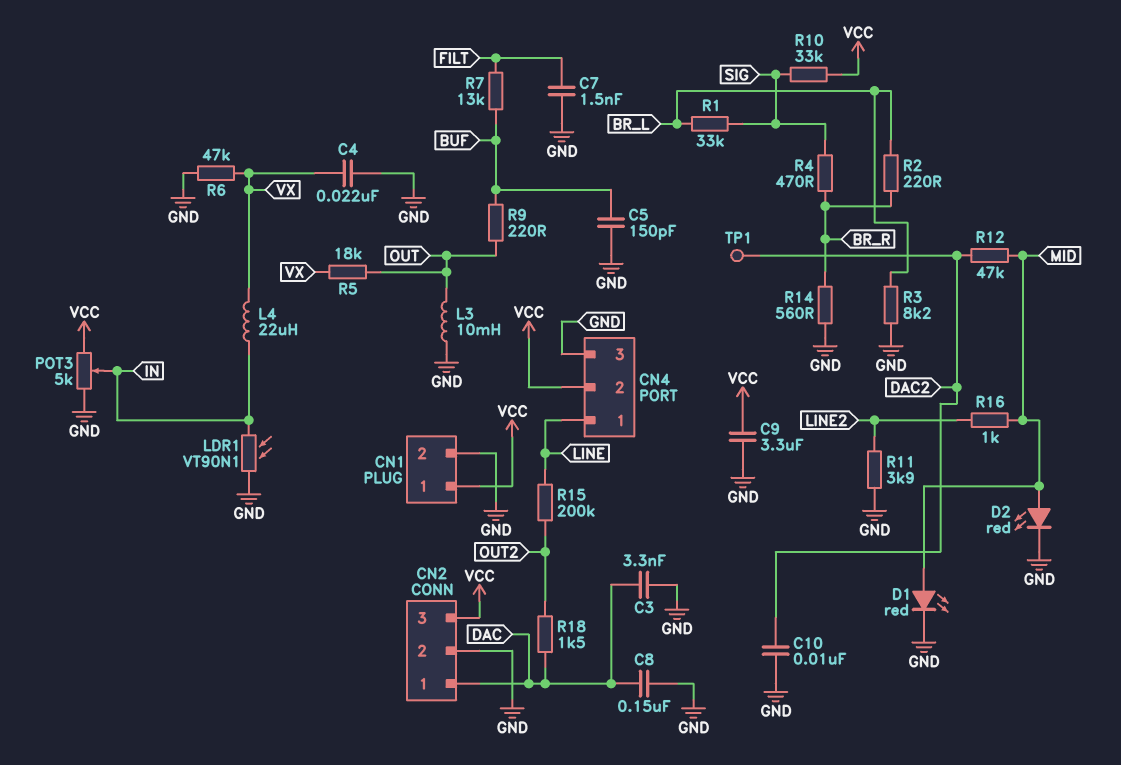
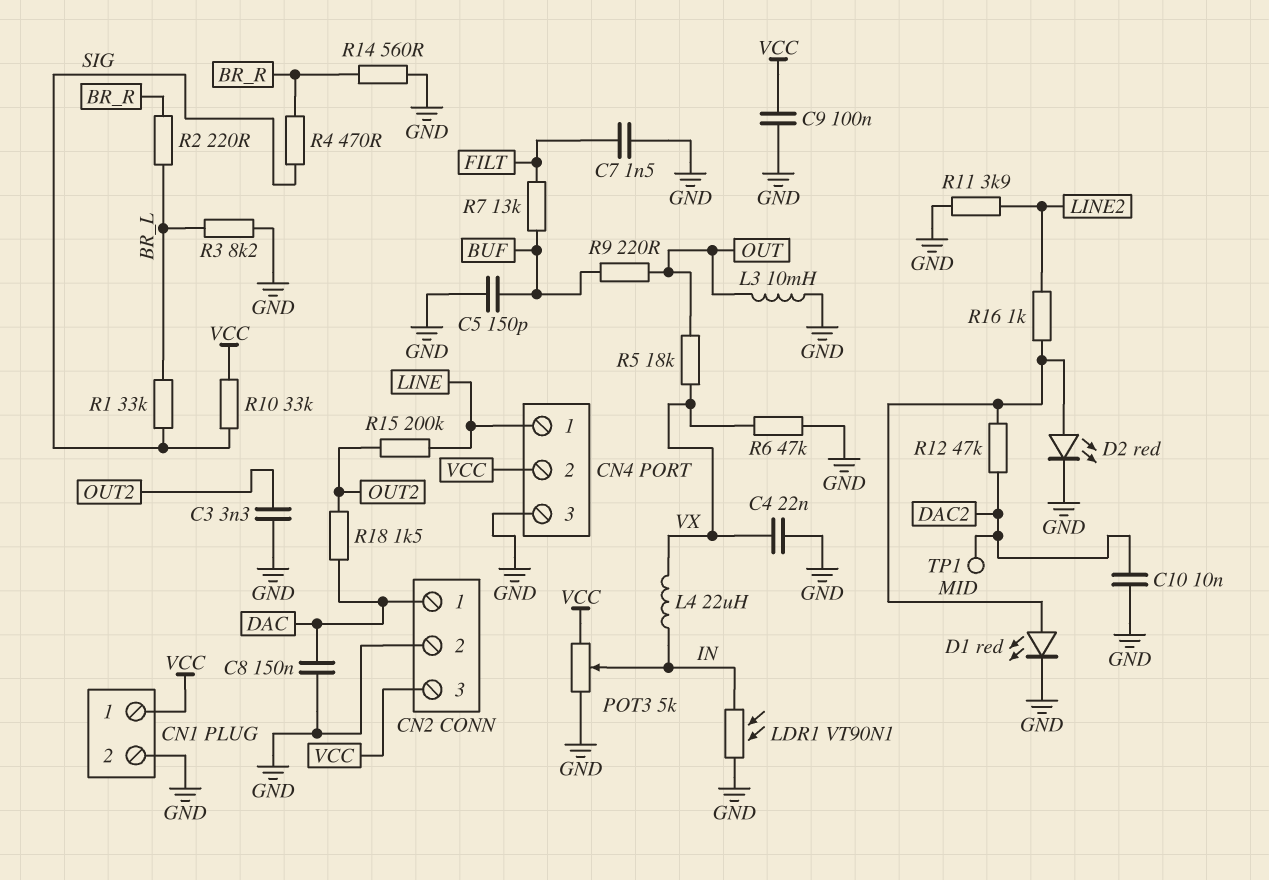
C3: 3.3nF (DAC, GND) -> 3.3nF (GND, OUT2)
C9: 3.3uF (GND, VCC) -> 100nF (GND, VCC)

